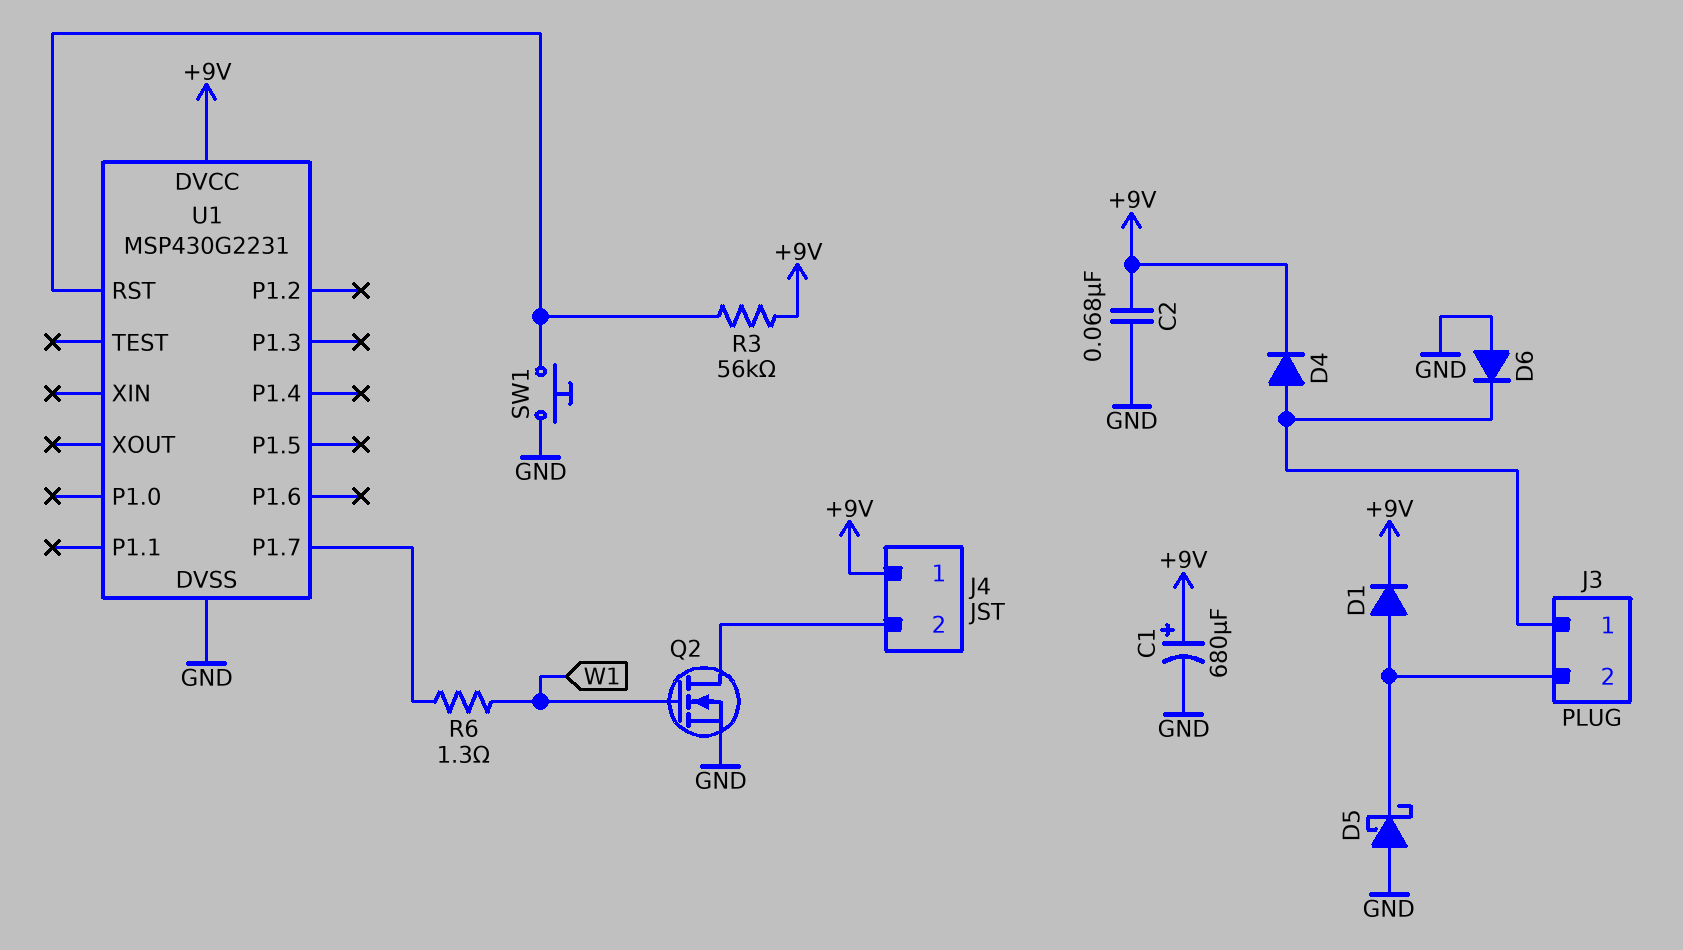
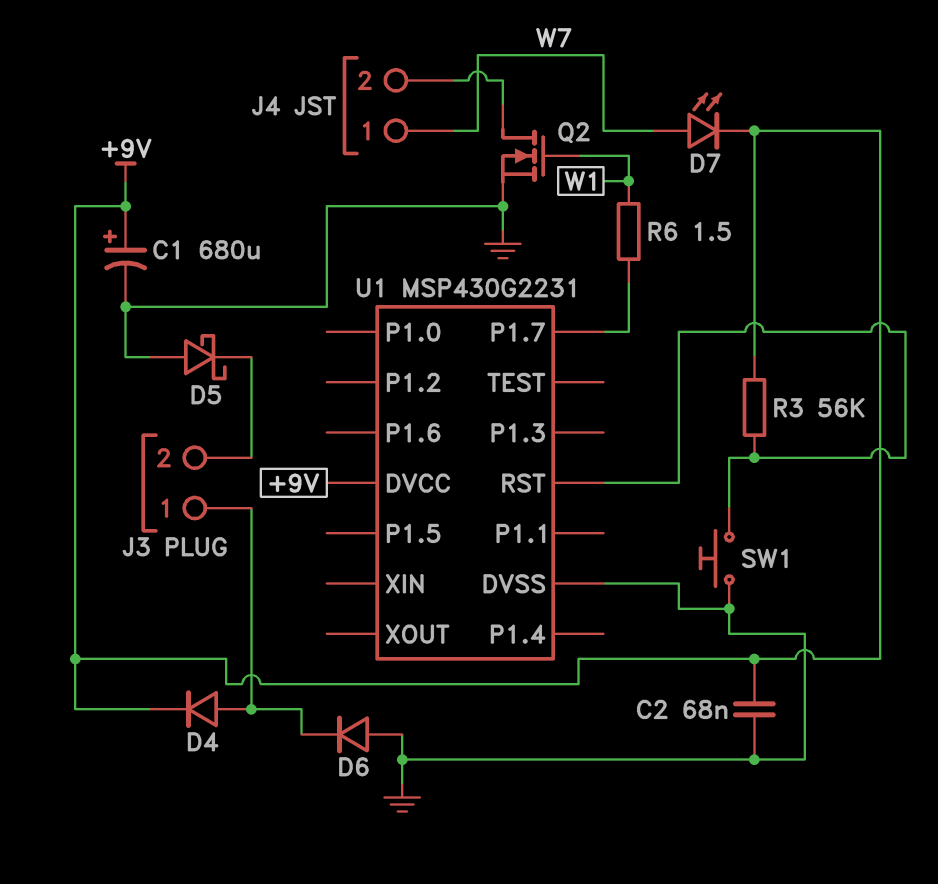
D1: diode (A J3/2, K +9V) -> none
D7: none -> LED (A W7, K +9V)
J4 pin 1: +9V -> W7
R6: 1.3 (U1/P1.7, W1) -> 1.5 (U1/P1.7, W1)

